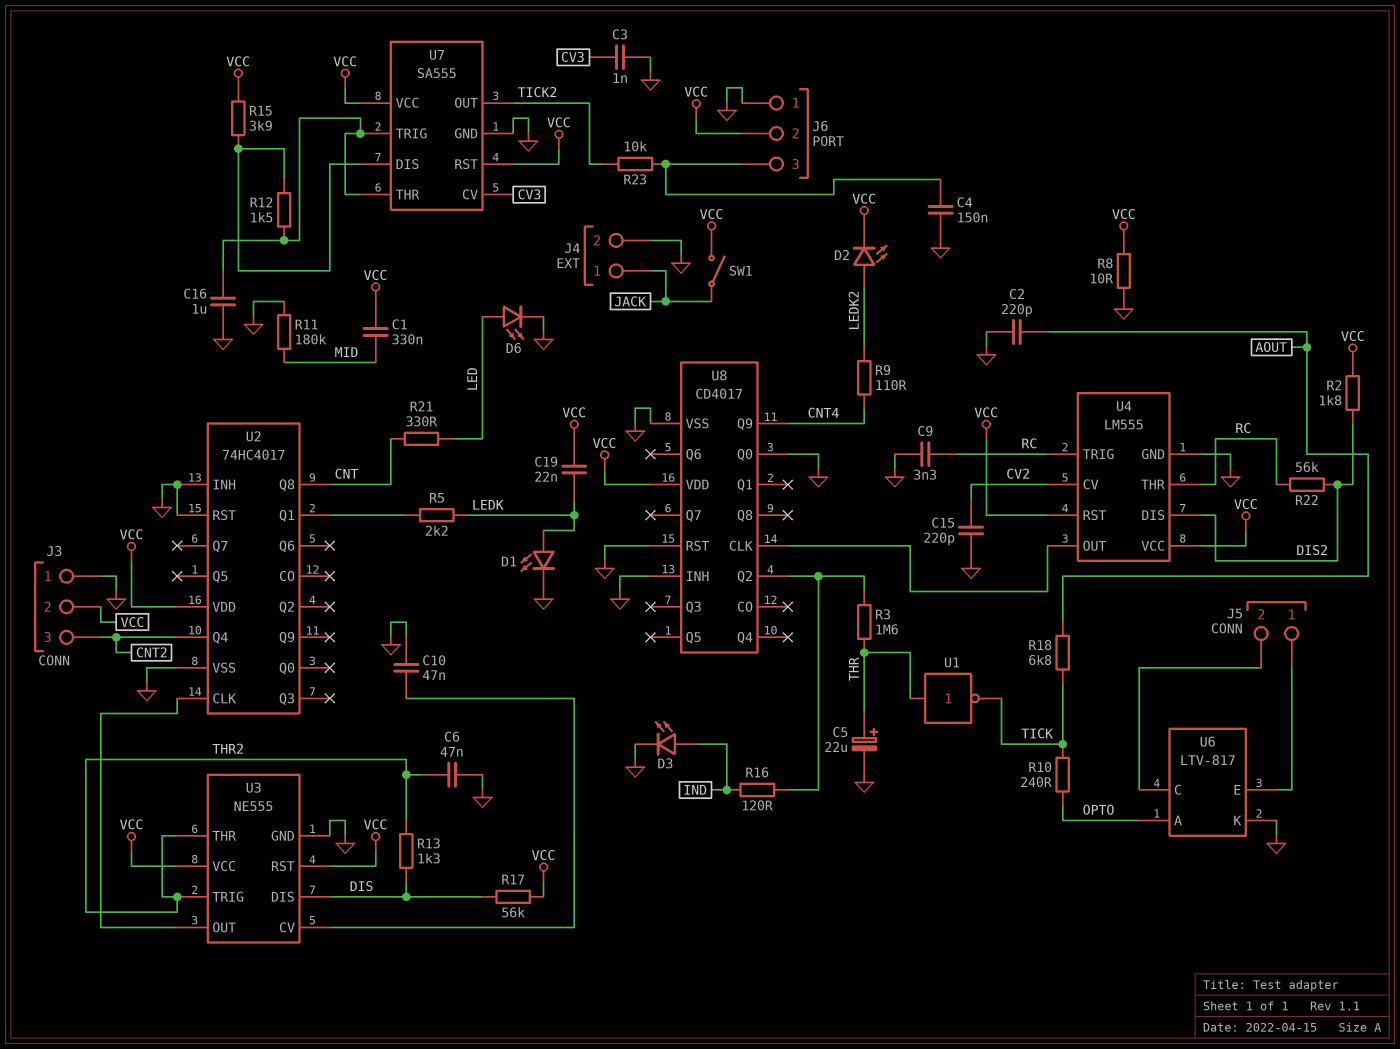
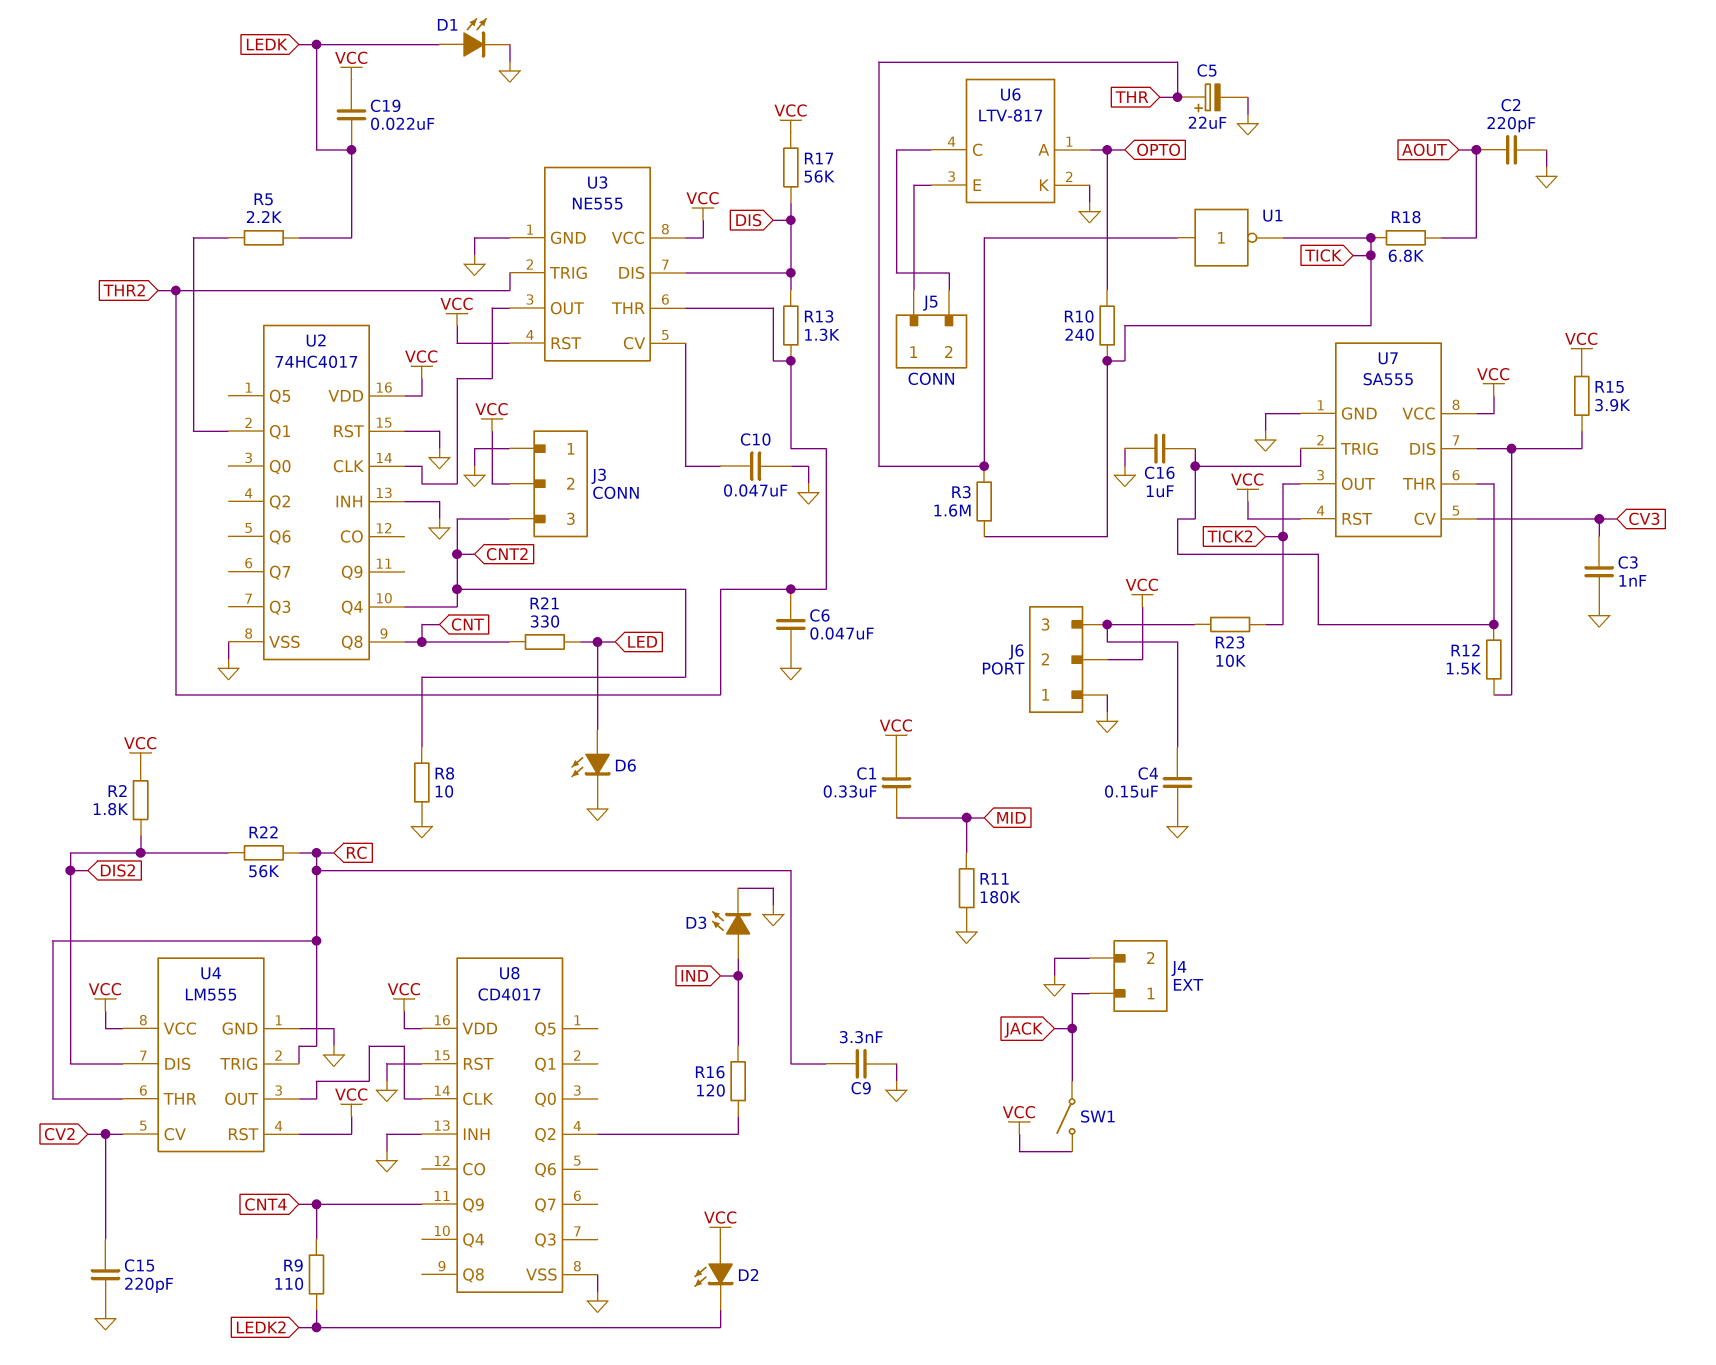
D2: LED (A LEDK2, K VCC) -> LED (A VCC, K LEDK2)
R3: 1.6M (THR, U8/Q2) -> 1.6M (THR, TICK)
R8: 10 (GND, VCC) -> 10 (CNT2, GND)
U8 pin Q0: GND -> none

